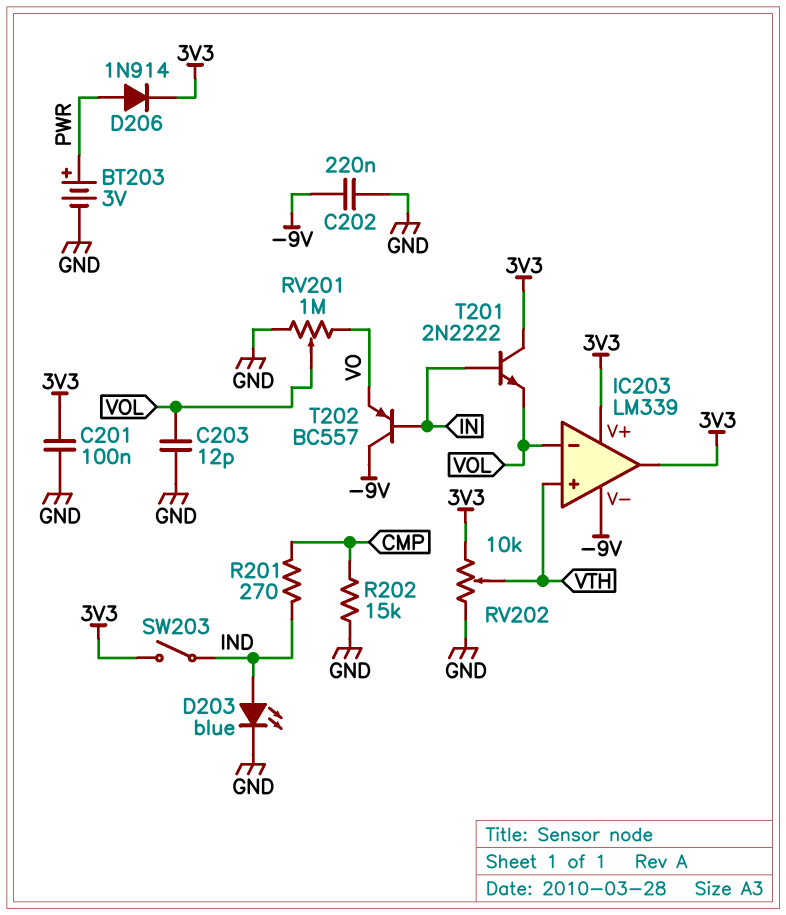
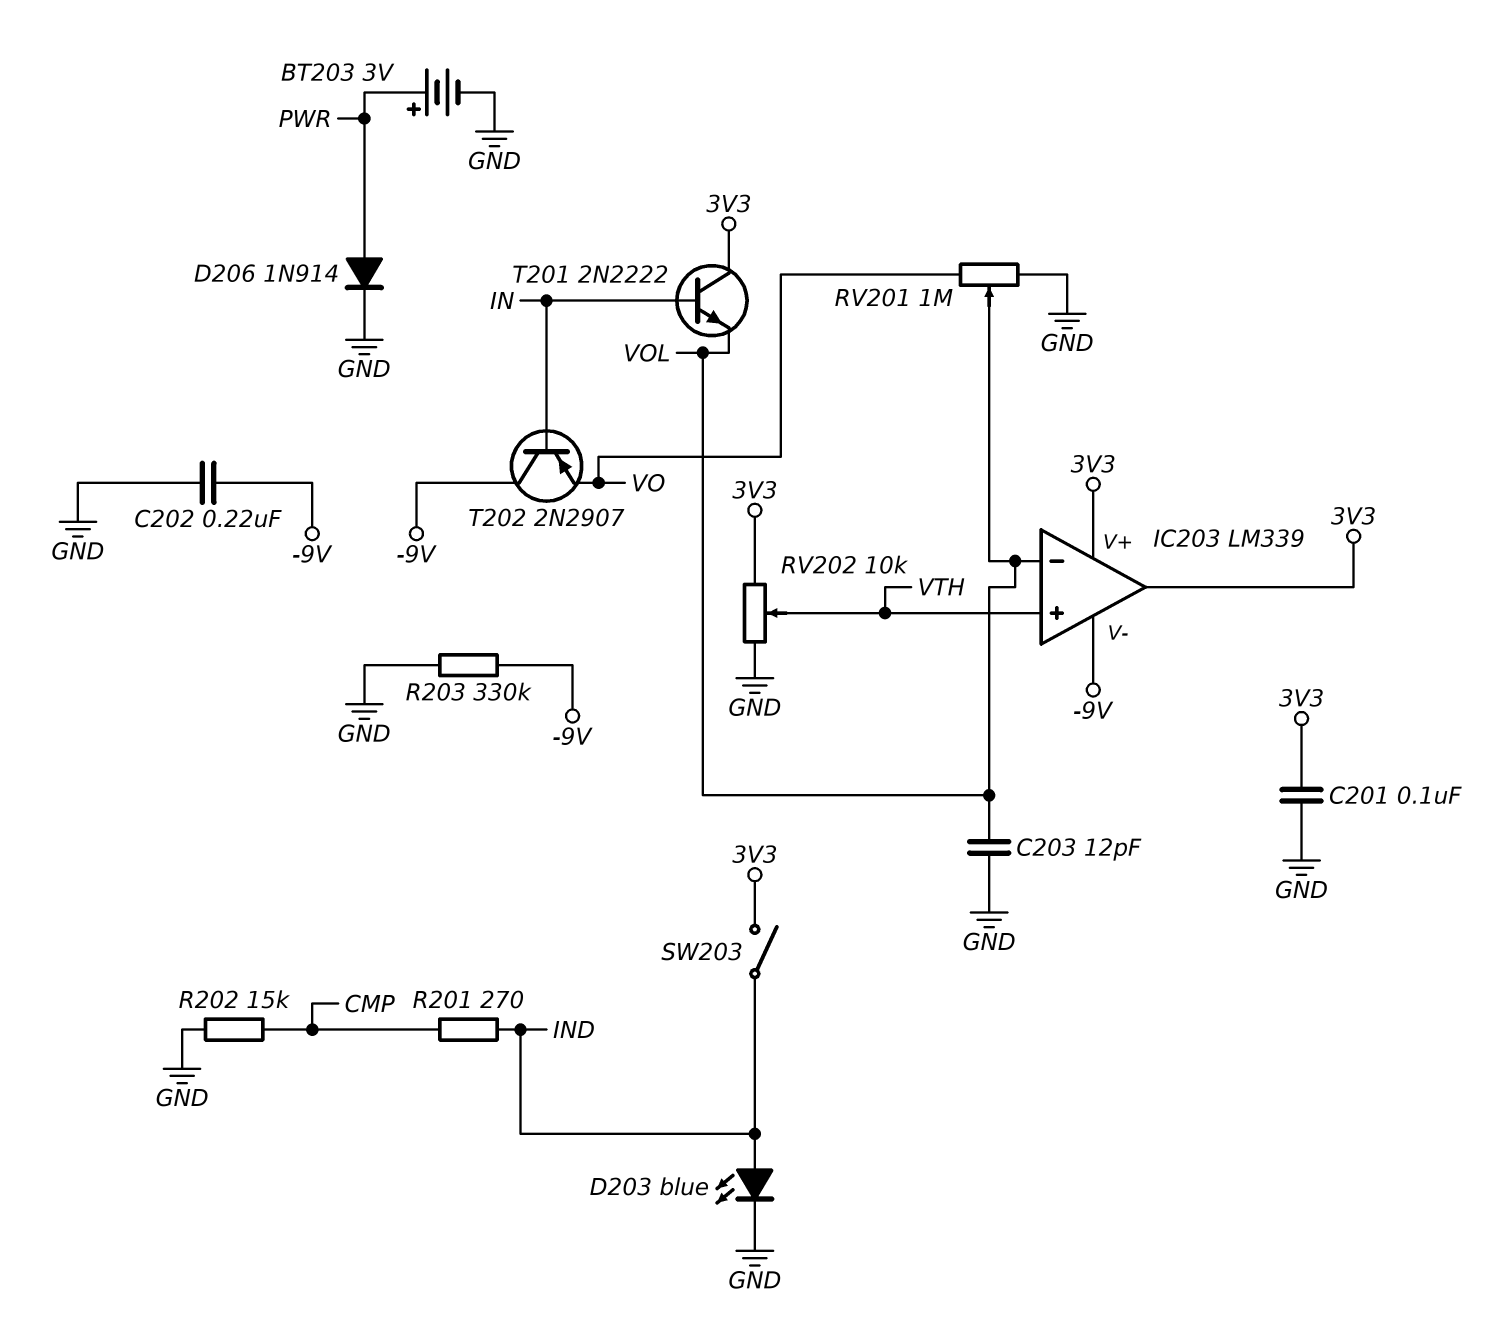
D206: diode 1N914 (A PWR, K 3V3) -> diode 1N914 (A PWR, K GND)
R203: none -> 330k (-9V, GND)
T202: PNP BC557 (B IN, C -9V, E VO) -> PNP 2N2907 (B IN, C -9V, E VO)

